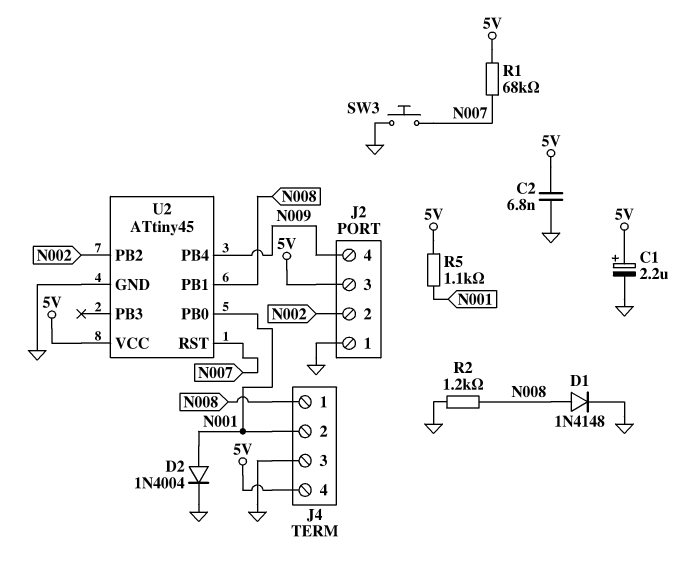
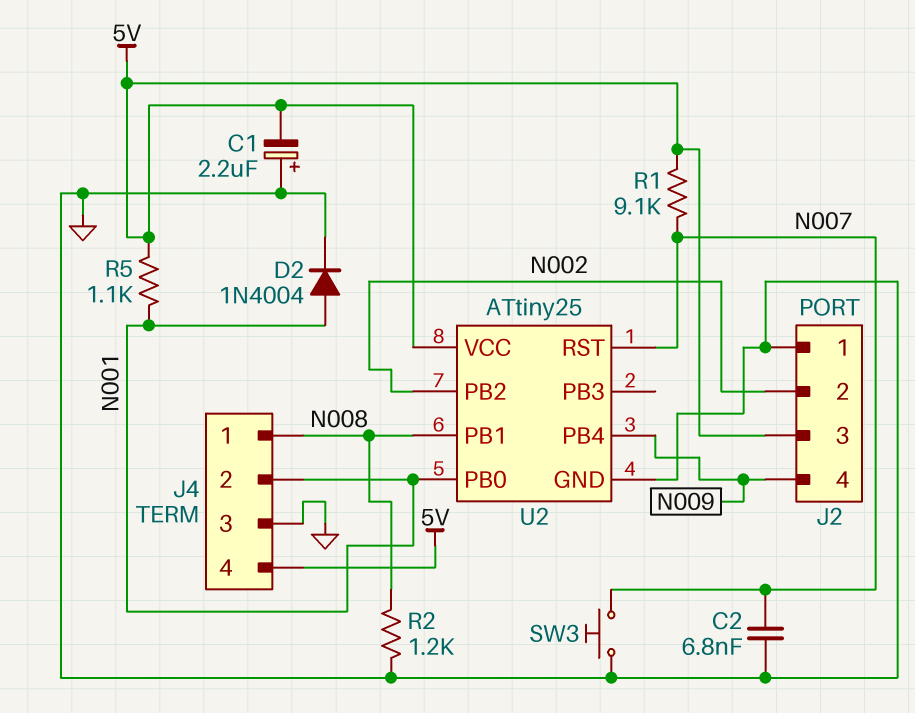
C1: 2.2uF (plus 5V, minus GND) -> 2.2uF (plus GND, minus 5V)
C2: 6.8nF (5V, GND) -> 6.8nF (GND, N007)
D1: diode 1N4148 (A N008, K GND) -> none
R1: 68k (5V, N007) -> 9.1k (5V, N007)
U2: ATtiny45 -> ATtiny25

